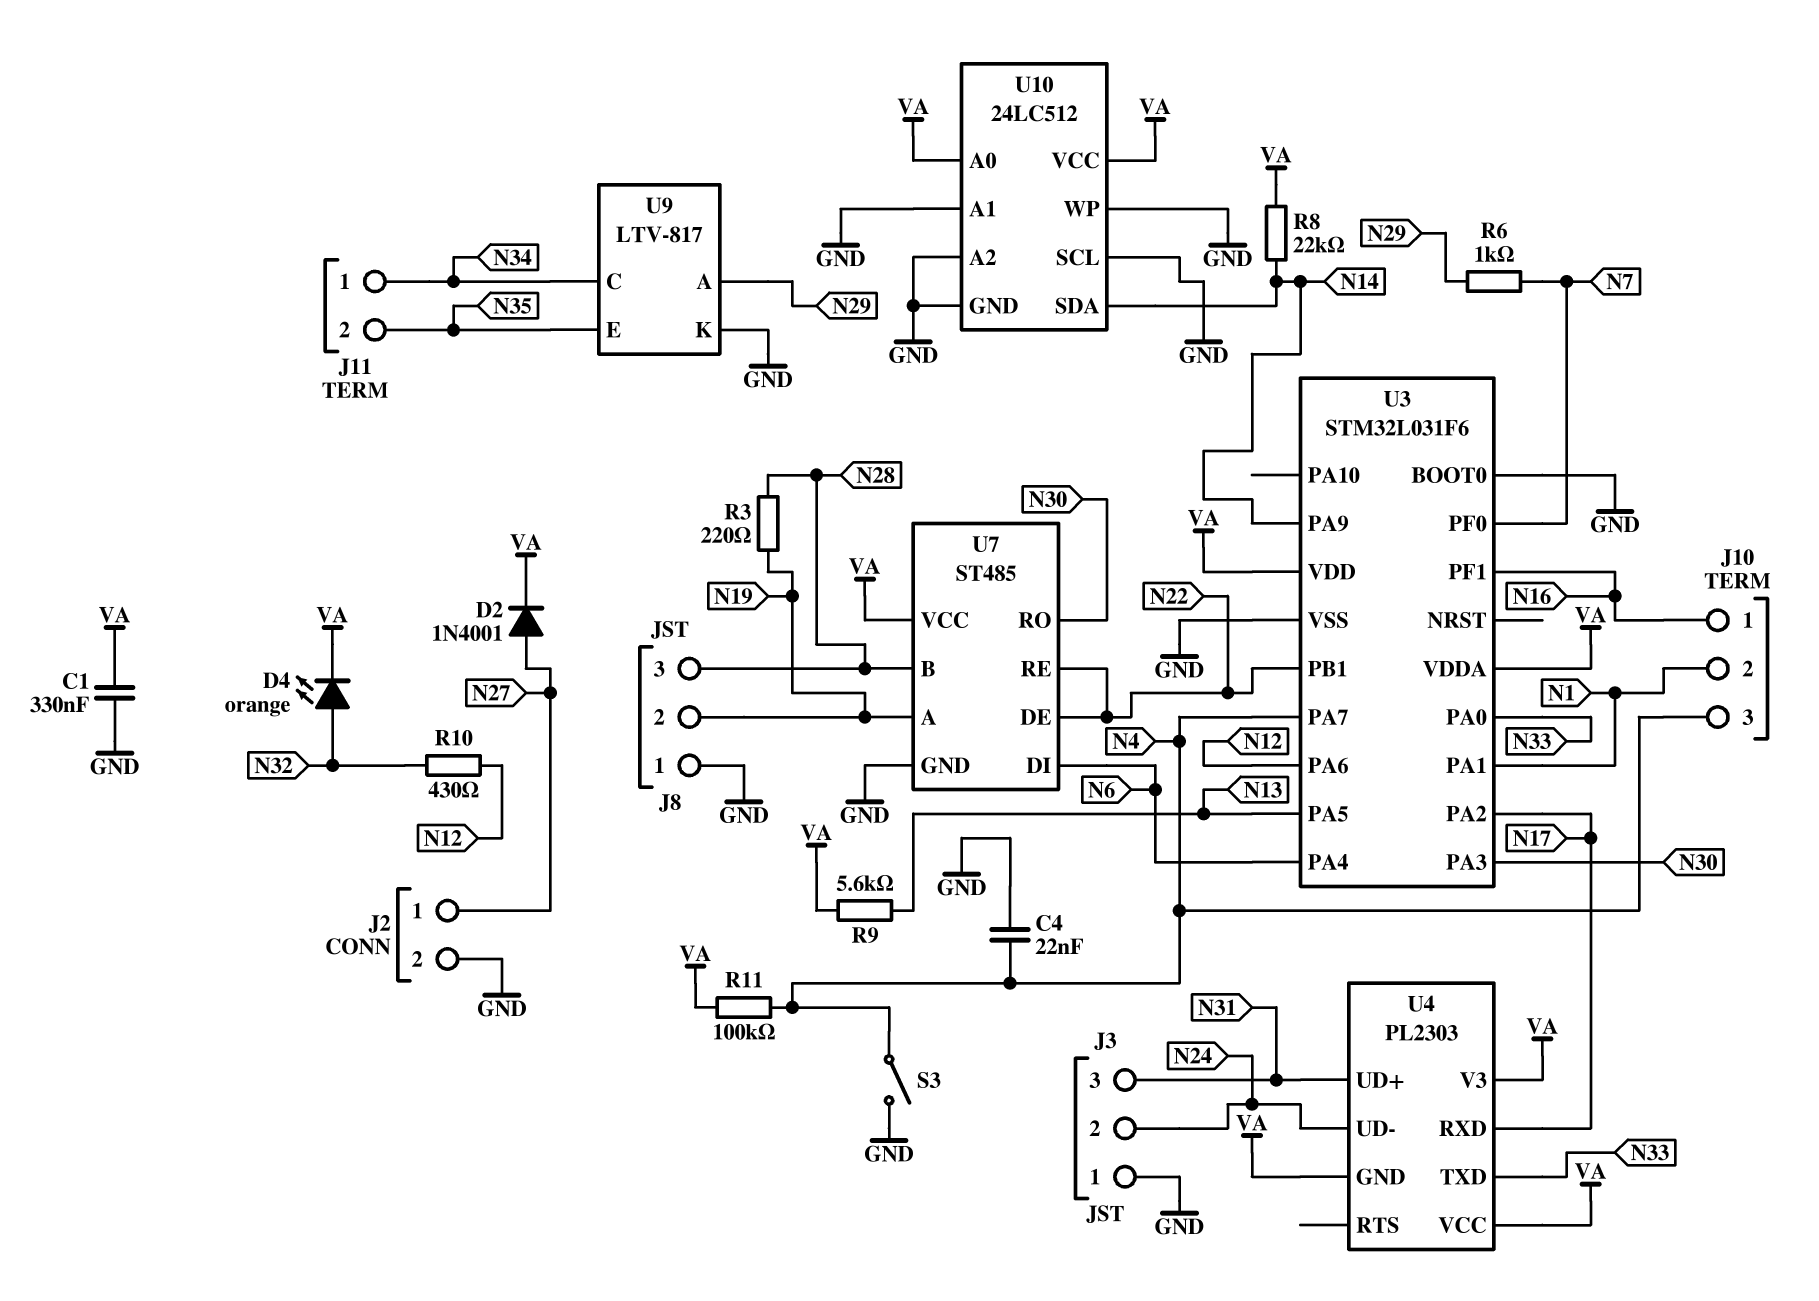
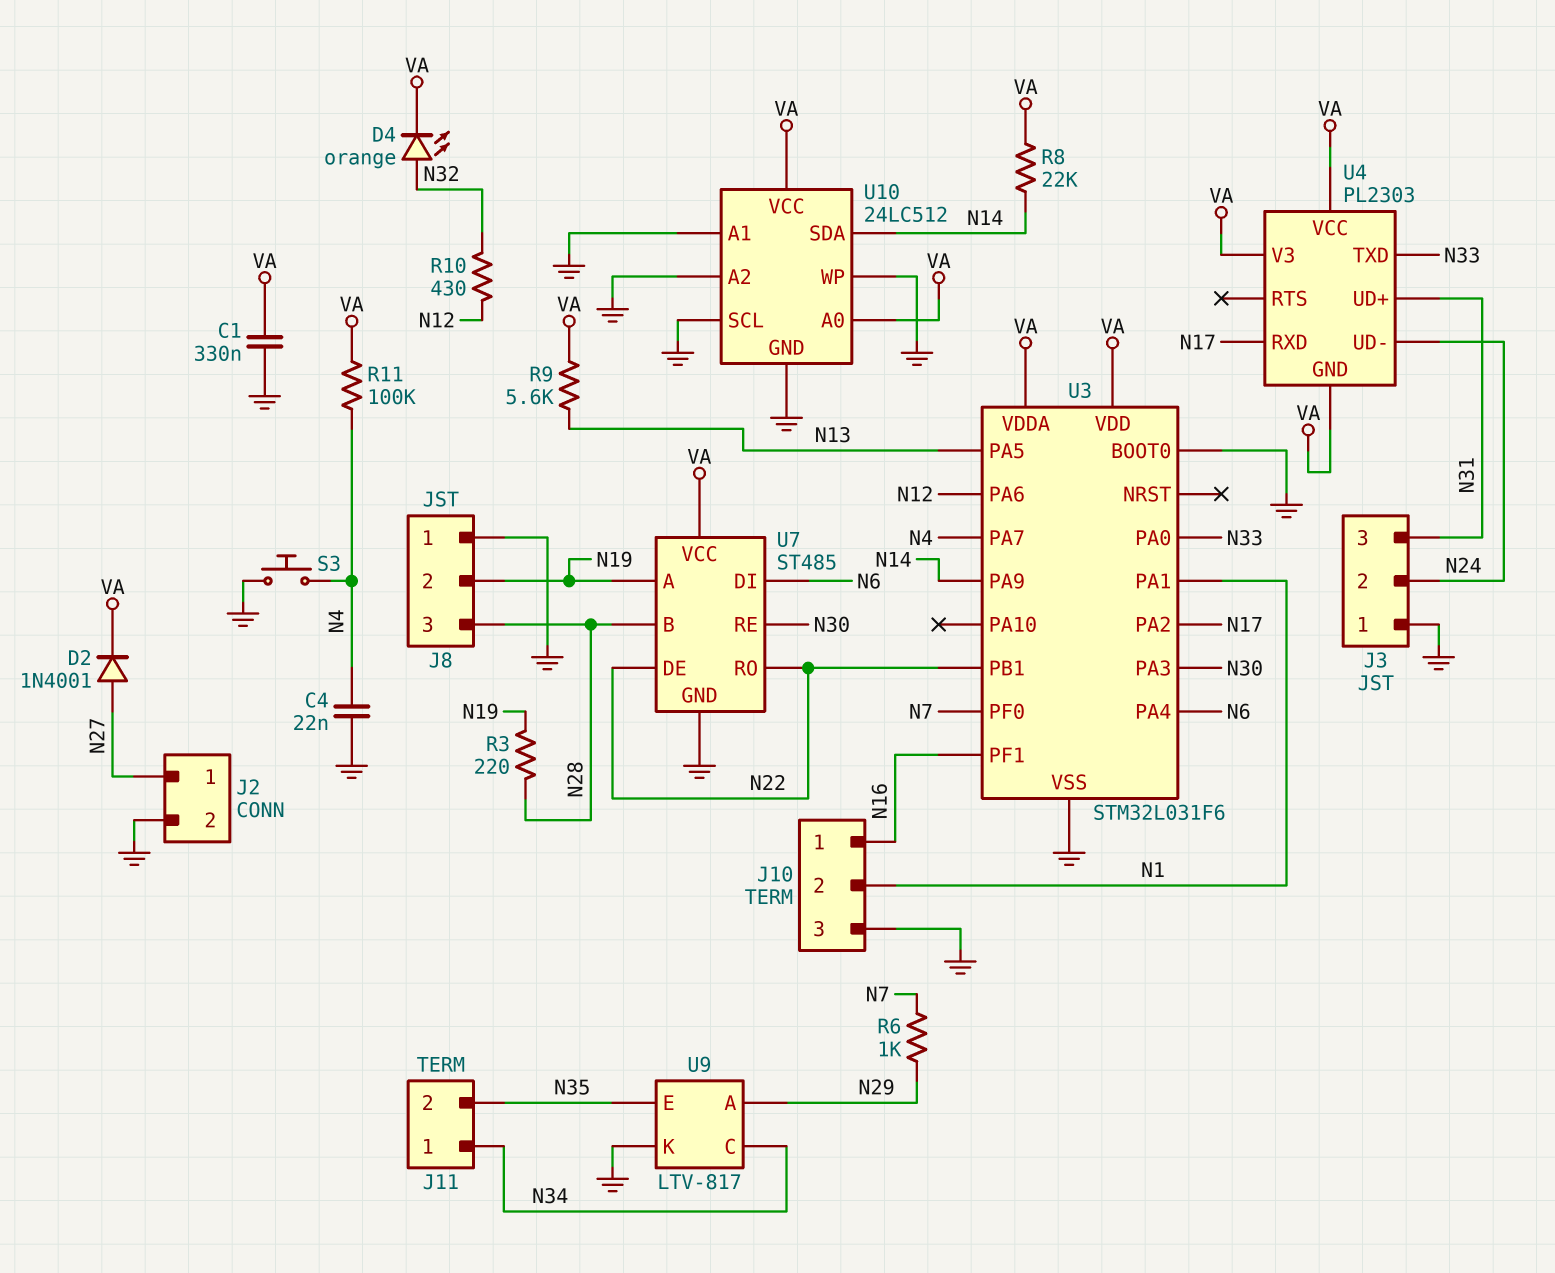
J10 pin 3: N4 -> GND
S3: switch (GND, N4) -> button (GND, N4)
U7 pin RE: N22 -> N30
U7 pin RO: N30 -> N22

